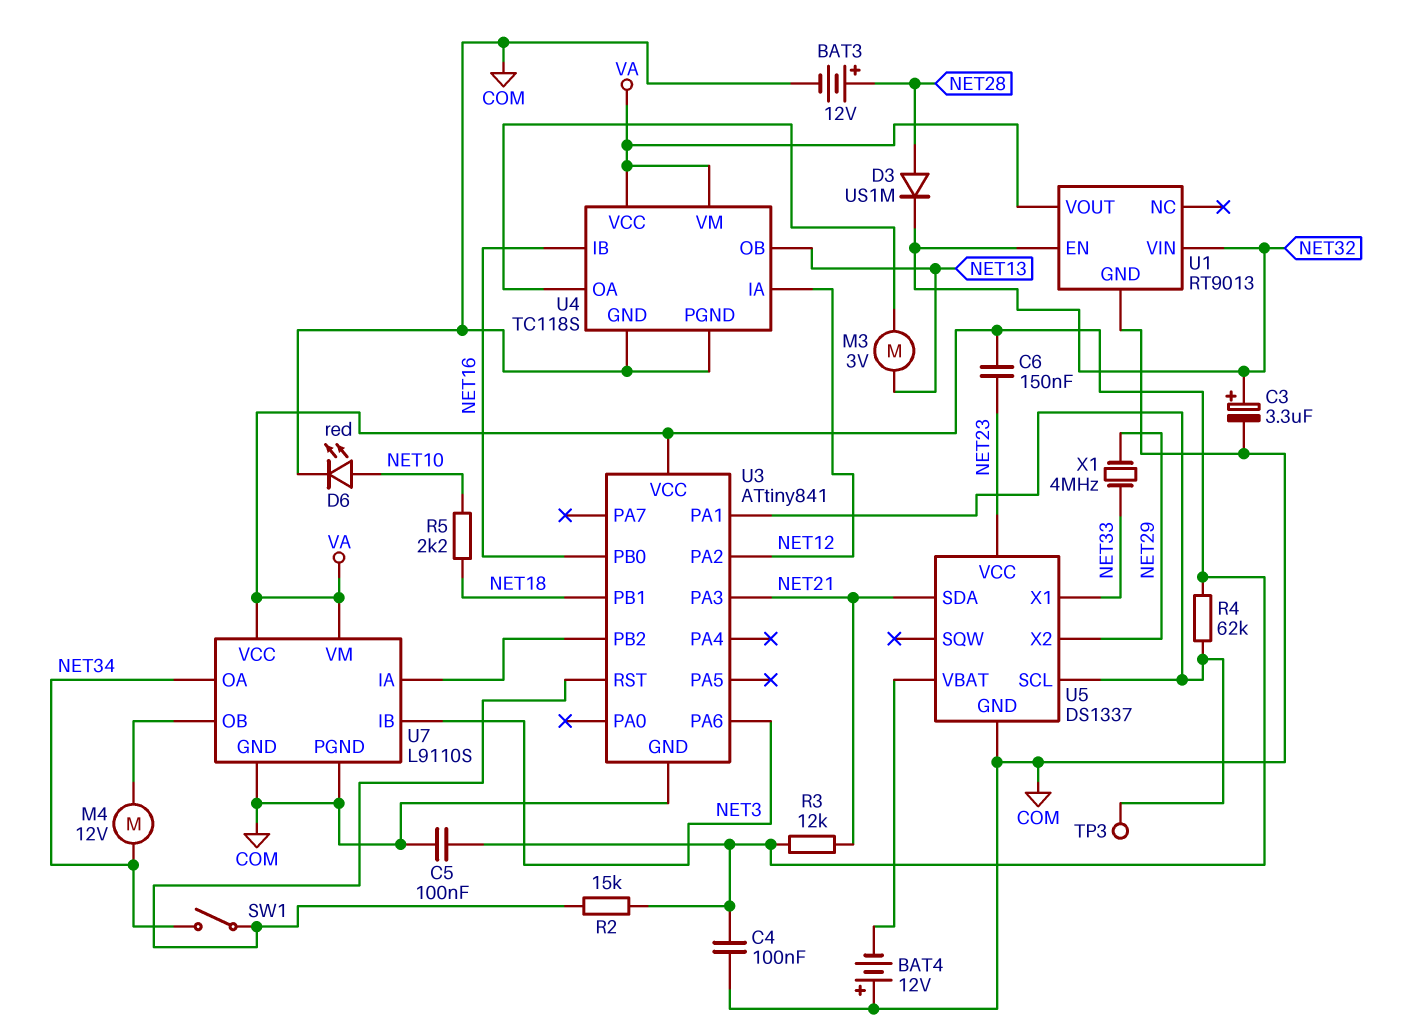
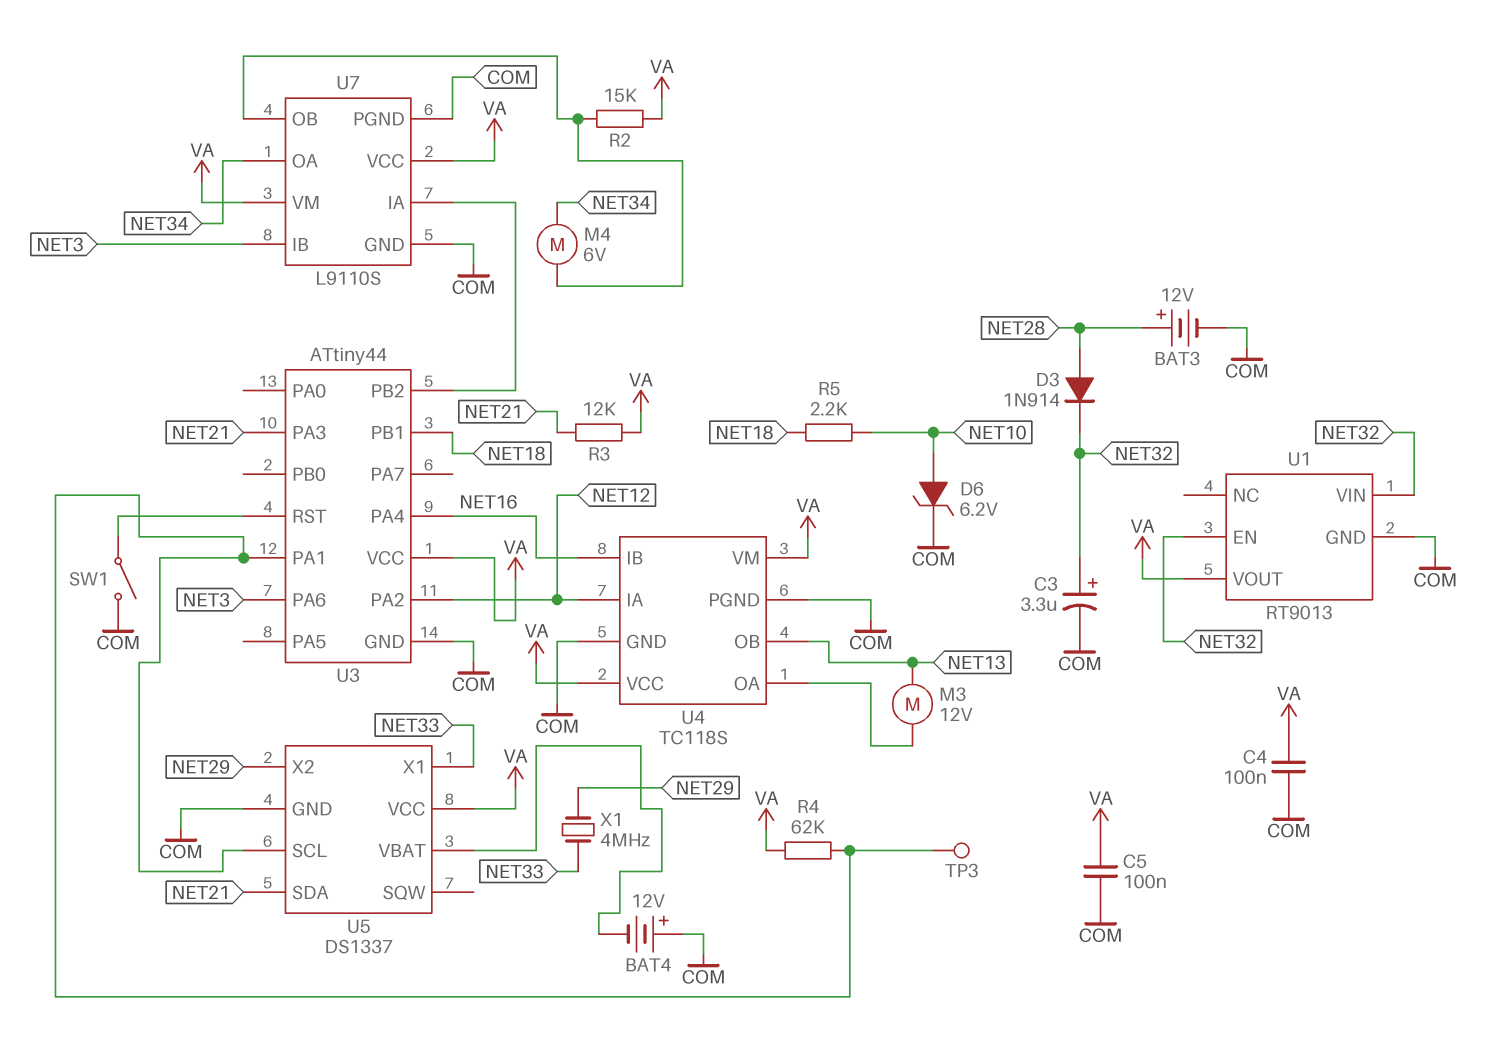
C6: 150nF (NET23, VA) -> none
D3: diode US1M (A NET28, K NET32) -> diode 1N914 (A NET28, K NET32)
D6: LED red (A NET10, K COM) -> zener 6.2V (A NET10, K COM)
M3: motor 3V (NET13, U4/OA) -> motor 12V (NET13, U4/OA)
M4: motor 12V (NET34, U7/OB) -> motor 6V (NET34, U7/OB)
R2: 15k (U3/RST, VA) -> 15k (U7/OB, VA)
SW1: switch (NET34, U3/RST) -> switch (COM, U3/RST)
U3: ATtiny841 -> ATtiny44
U3 pin PA4: none -> NET16
U3 pin PB0: NET16 -> none
U5 pin VCC: NET23 -> VA

